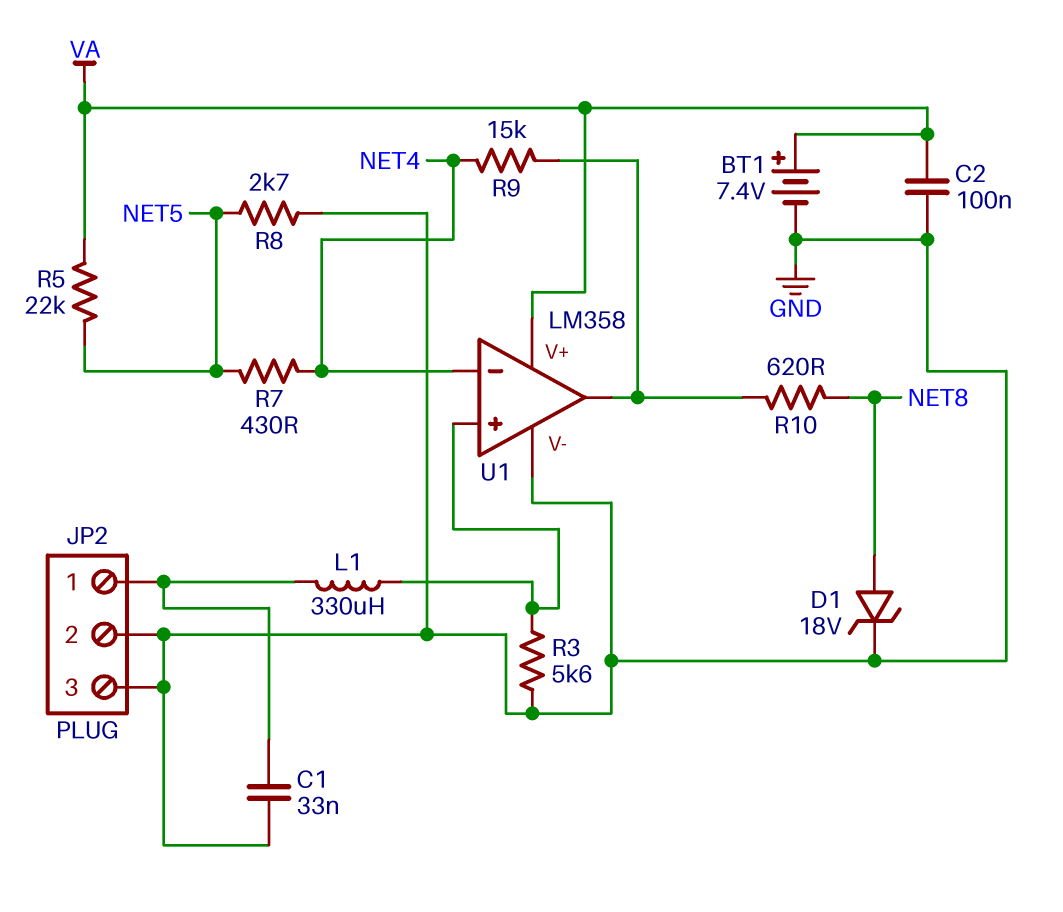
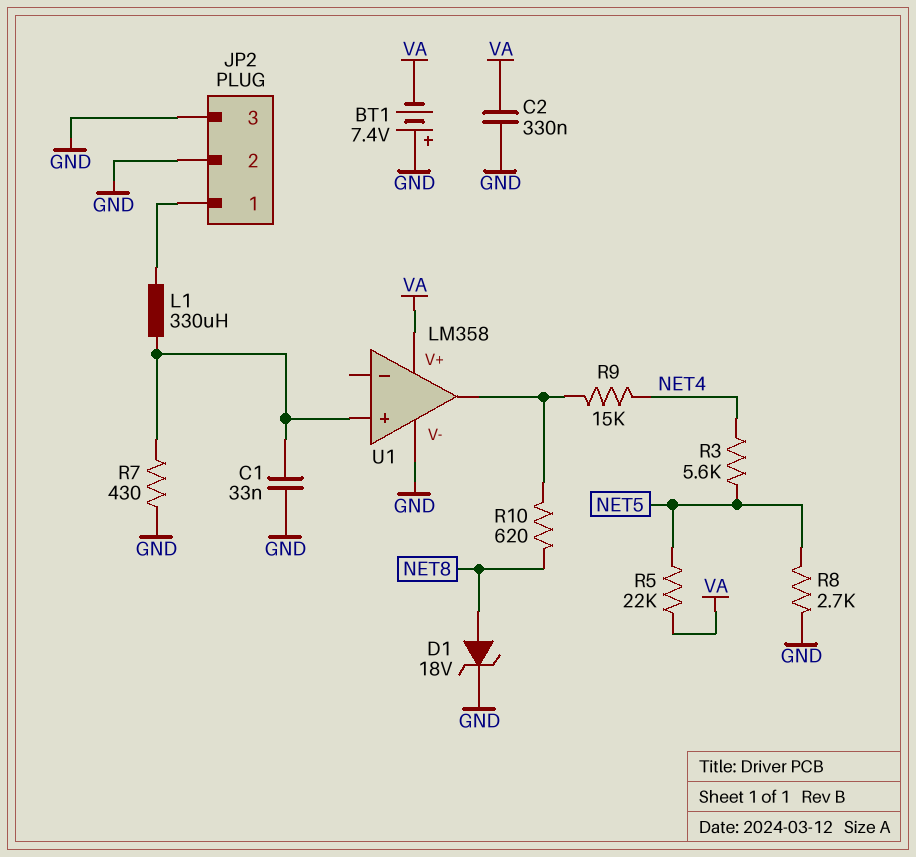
BT1: 7.4V (plus VA, minus GND) -> 7.4V (plus GND, minus VA)
C1: 33nF (GND, JP2/1) -> 33nF (GND, U1/in+)
C2: 100nF (GND, VA) -> 330nF (GND, VA)
R3: 5.6k (GND, U1/in+) -> 5.6k (NET4, NET5)
R7: 430 (NET4, NET5) -> 430 (GND, U1/in+)
U1 pin in-: NET4 -> none

